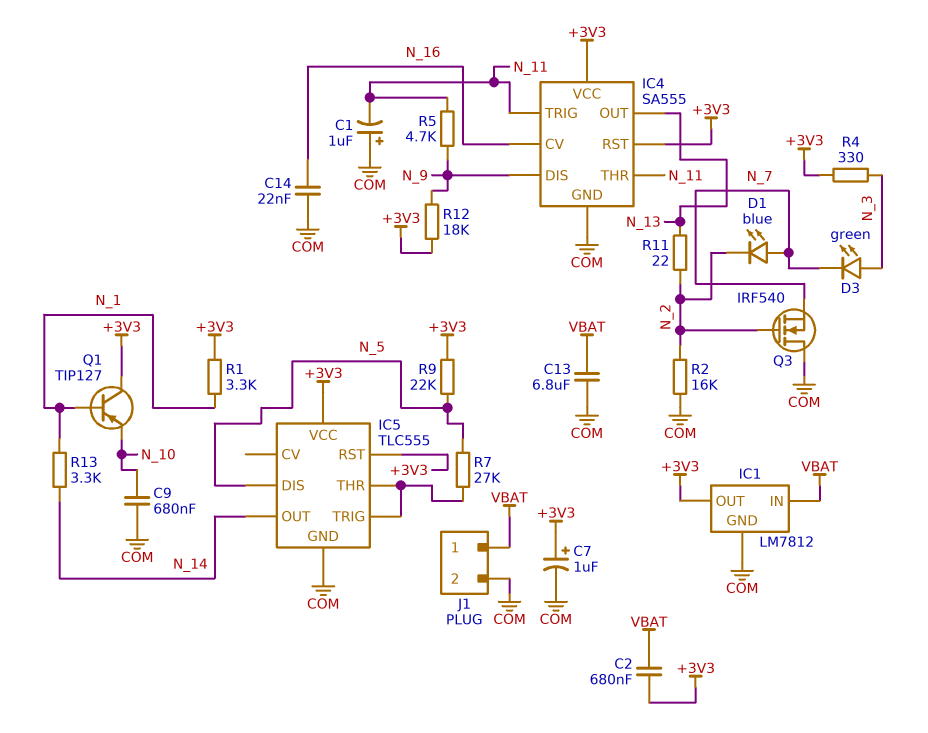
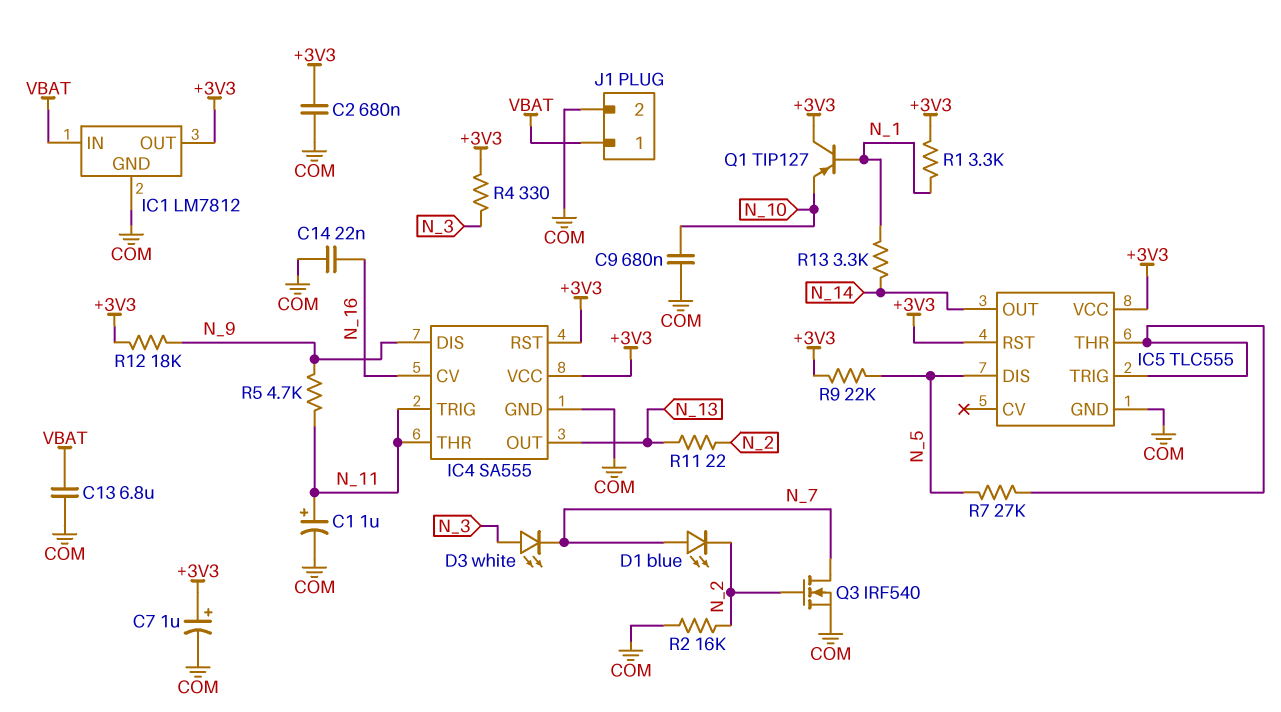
C1: 1uF (plus COM, minus N_11) -> 1uF (plus N_11, minus COM)
C2: 680nF (+3V3, VBAT) -> 680nF (+3V3, COM)
D3: LED green (A N_3, K N_7) -> LED white (A N_3, K N_7)
Q3: NMOS IRF540 (G N_2, D COM, S N_7) -> NMOS IRF540 (G N_2, D N_7, S COM)

